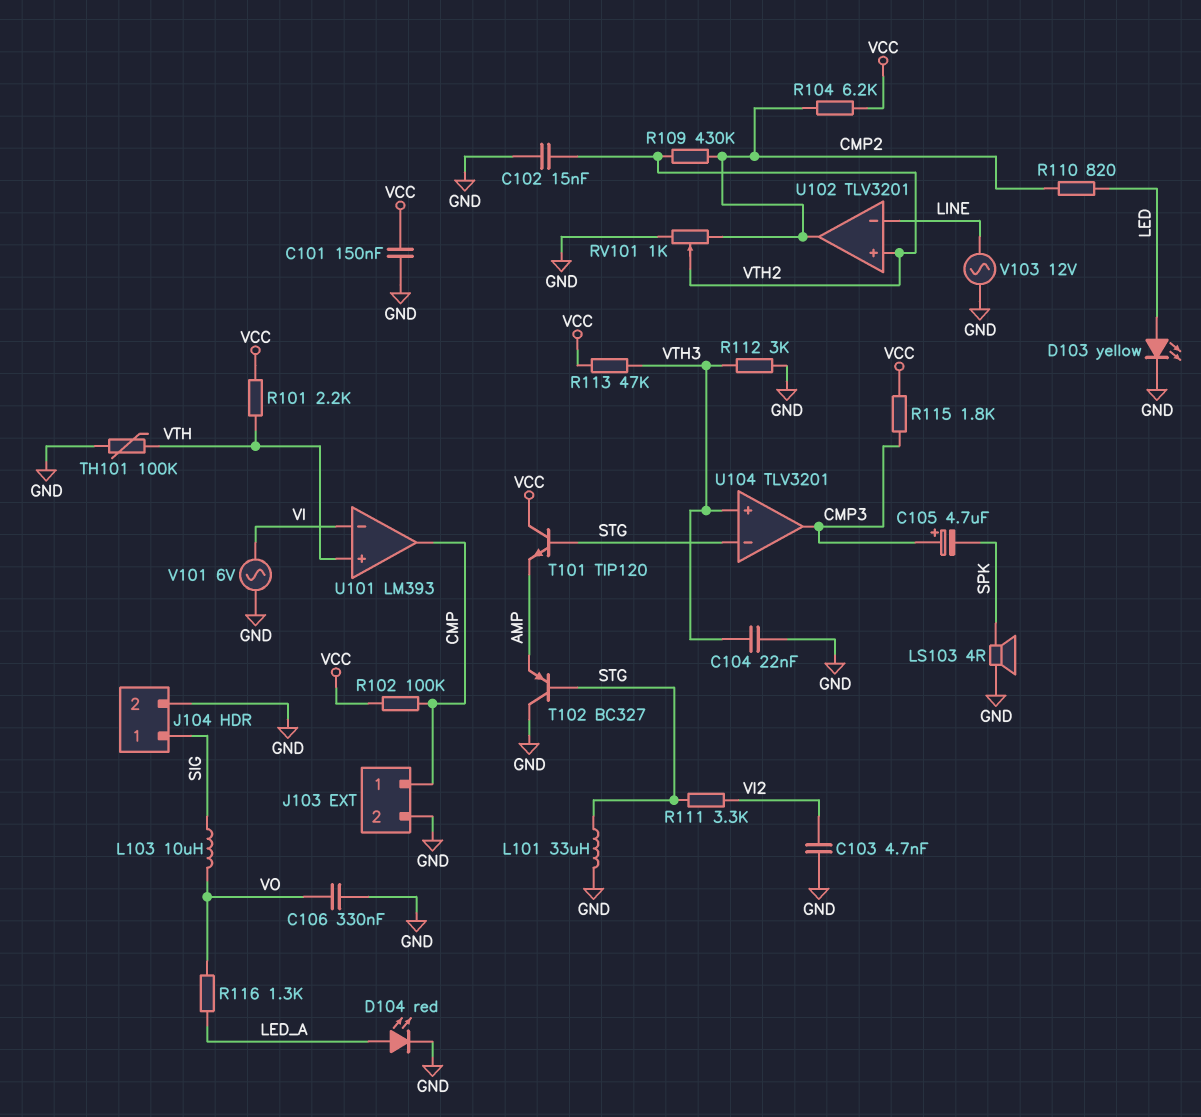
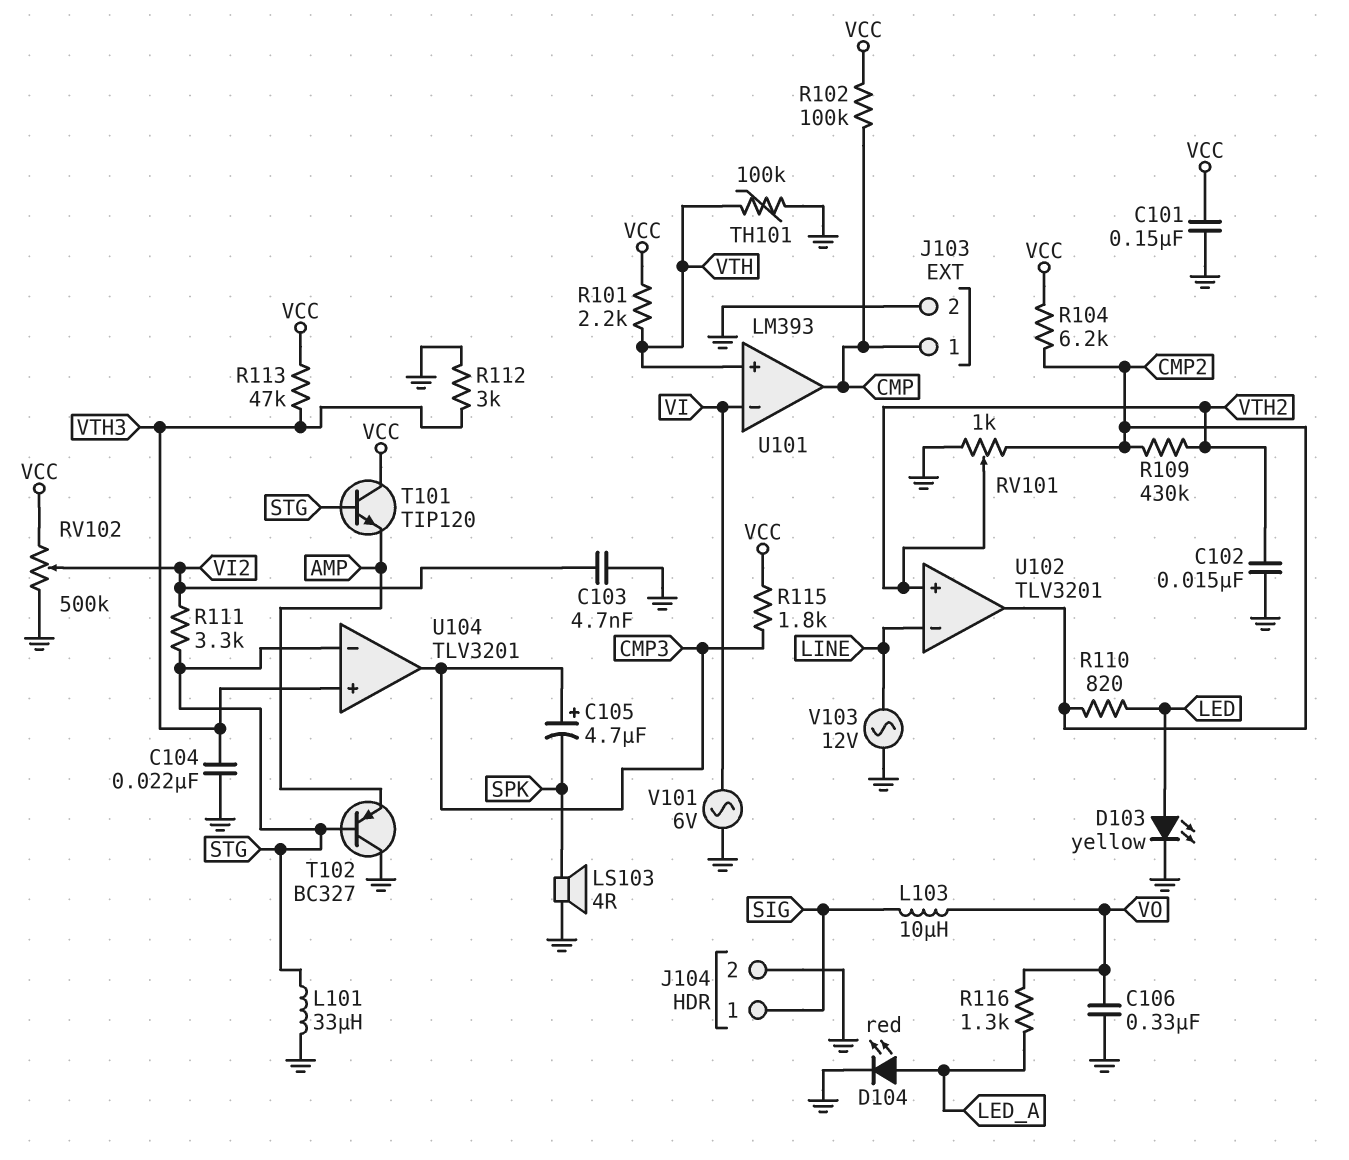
RV102: none -> 500k (GND, VCC, wiper VI2)

